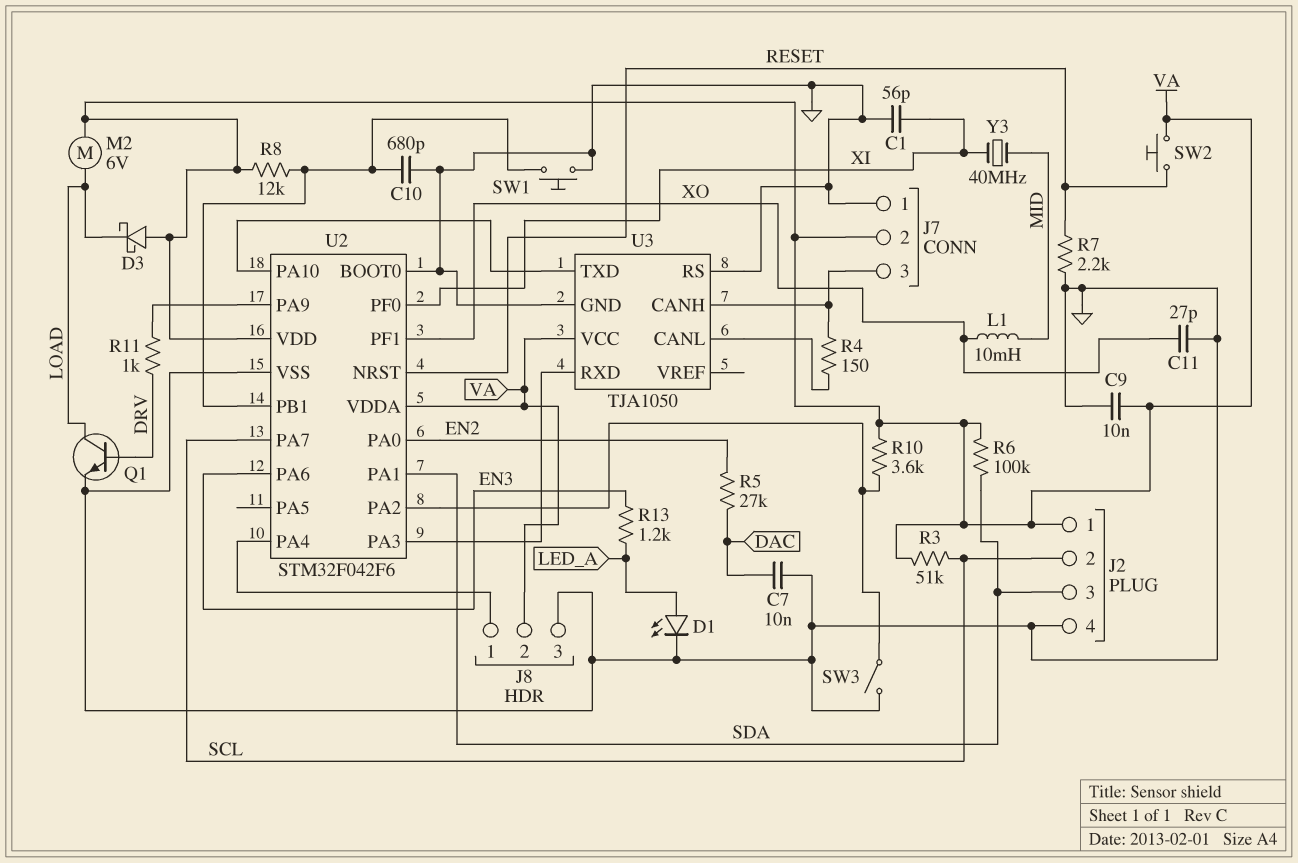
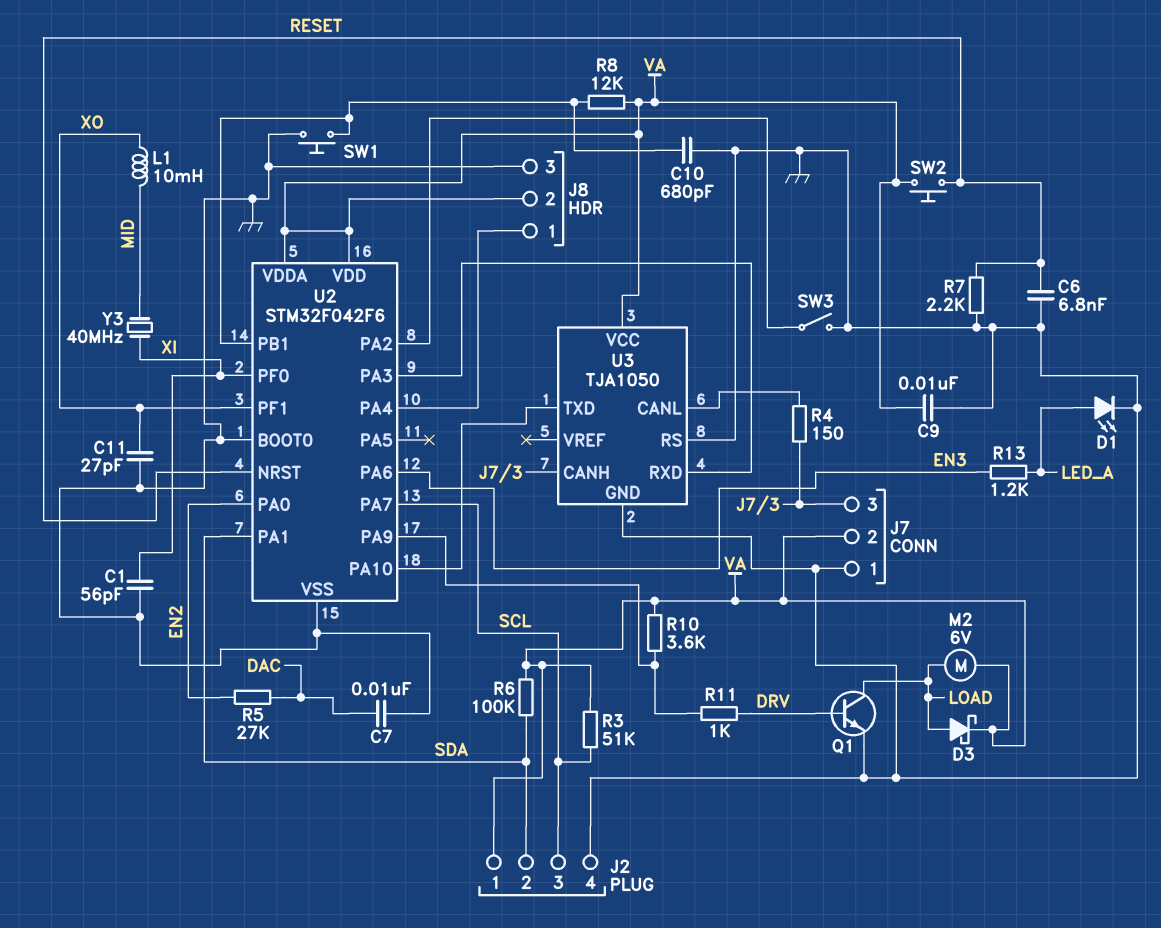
C6: none -> 6.8nF (GND, RESET)
D3: schottky (A VA, K LOAD) -> schottky (A LOAD, K VA)
J2 pin 2: SCL -> SDA
J2 pin 3: SDA -> SCL
R10: 3.6k (U2/PA2, VA) -> 3.6k (U2/PA9, VA)

